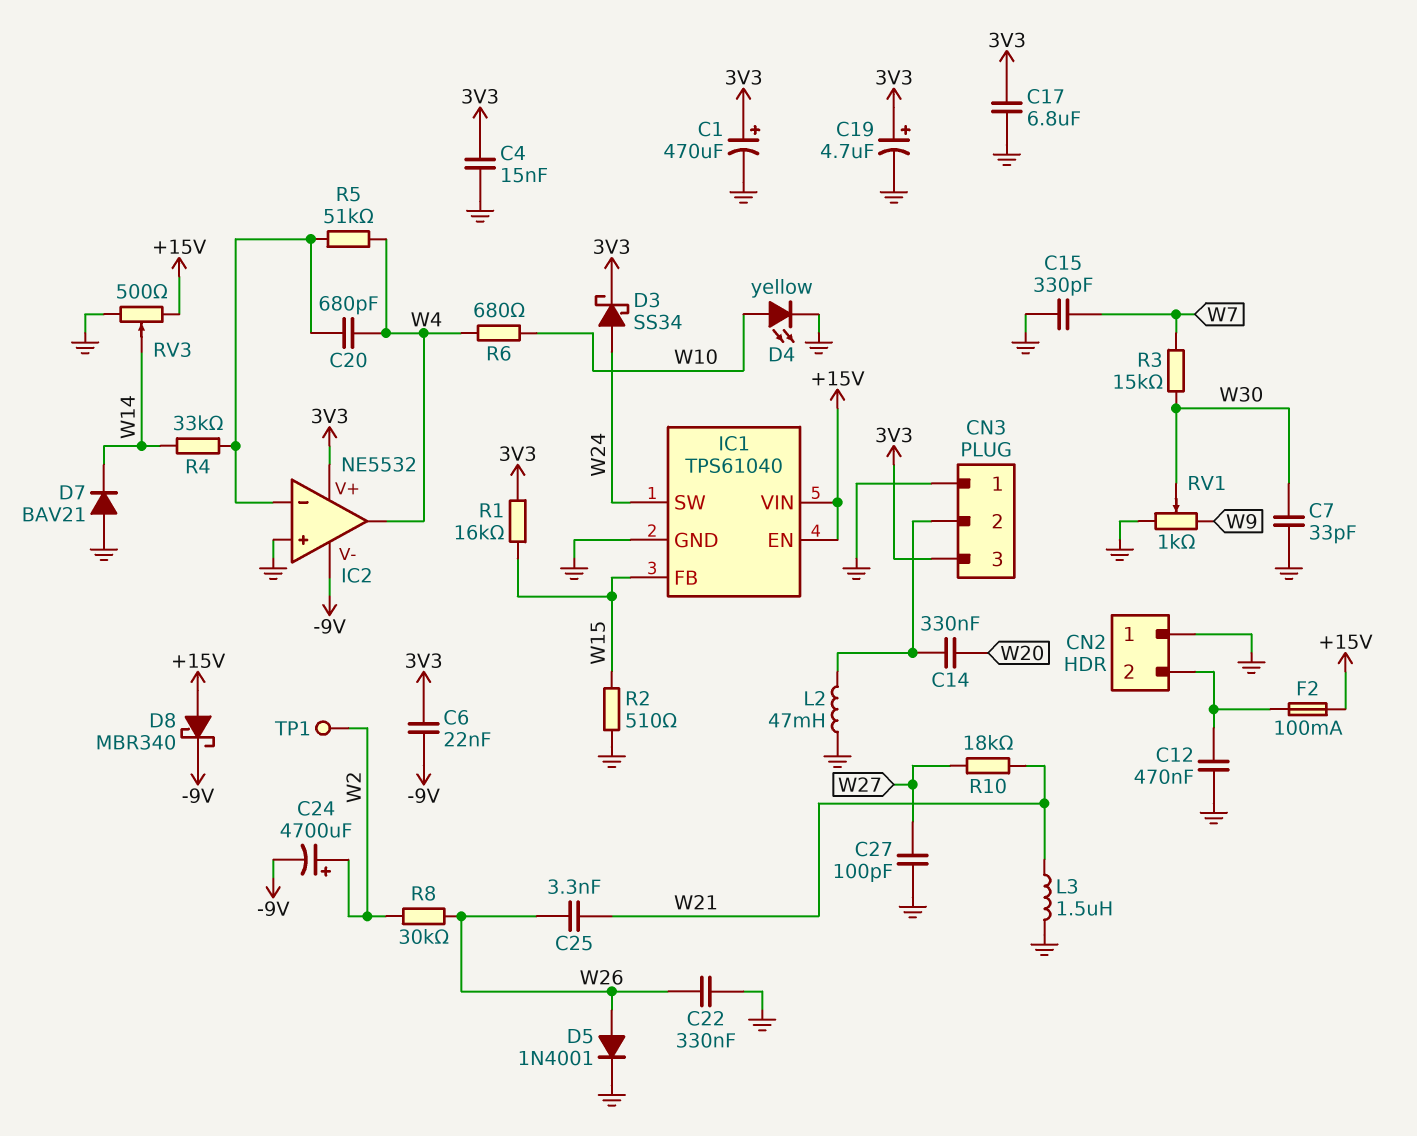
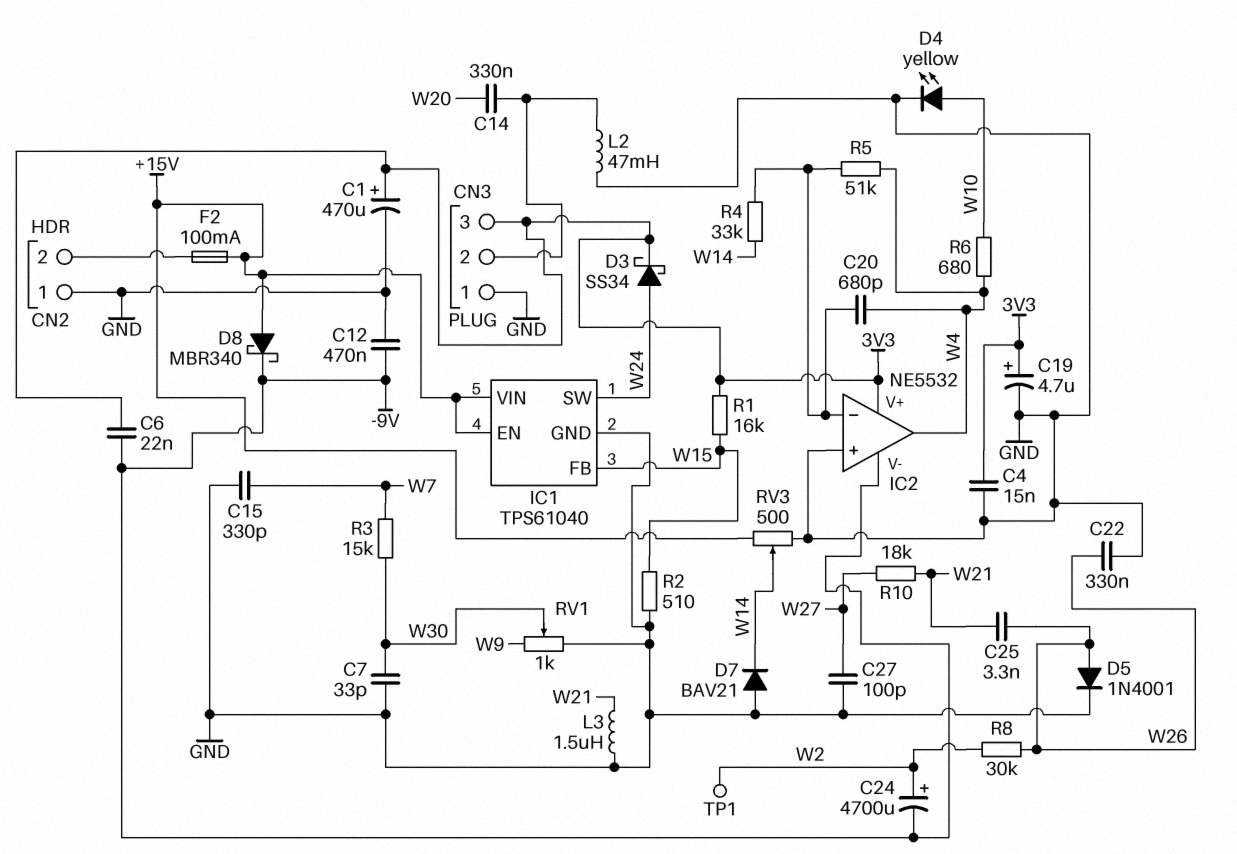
C12: 470nF (CN2/2, GND) -> 470nF (-9V, GND)
C17: 6.8uF (3V3, GND) -> none

